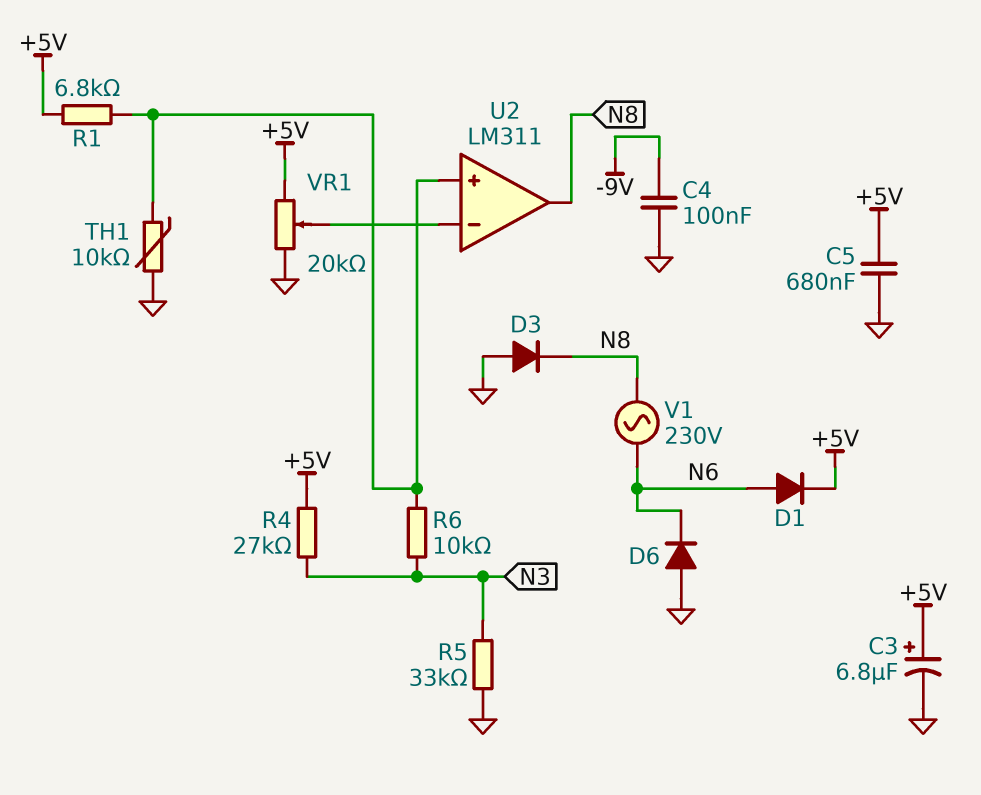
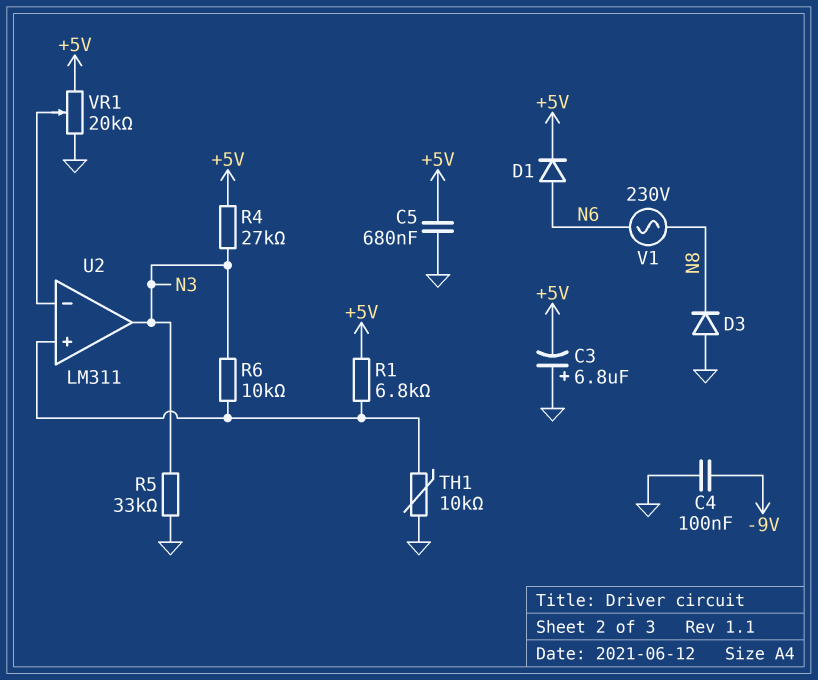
C3: 6.8uF (plus +5V, minus GND) -> 6.8uF (plus GND, minus +5V)
D6: diode (A GND, K N6) -> none
U2 pin out: N8 -> N3

